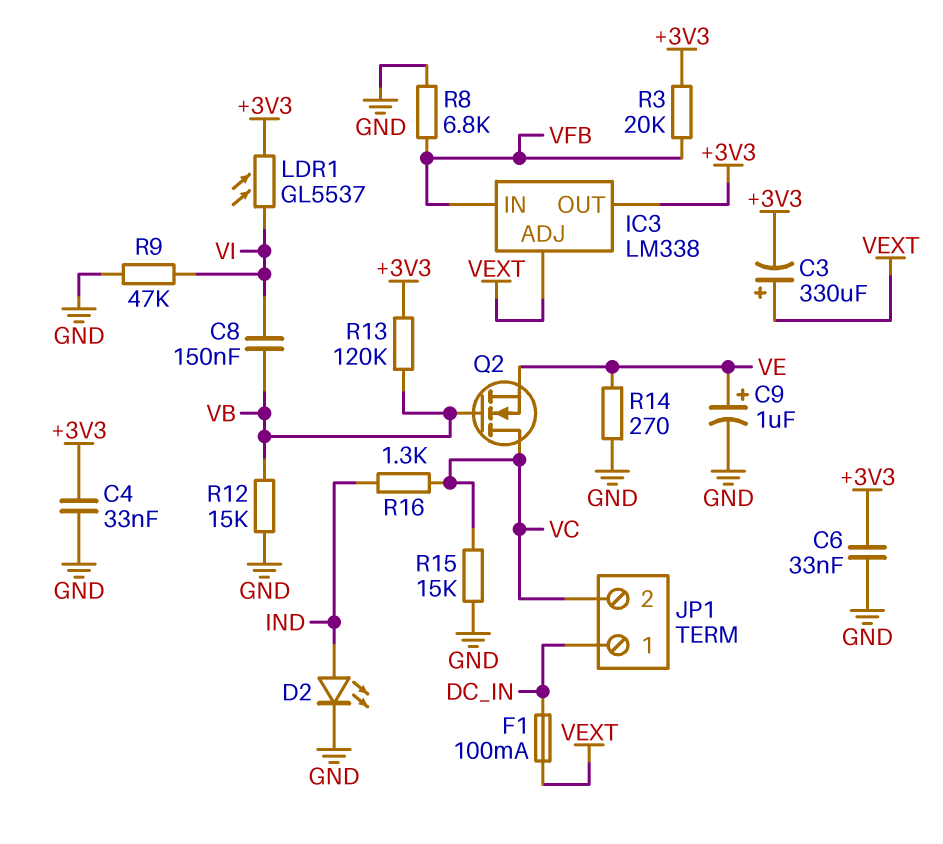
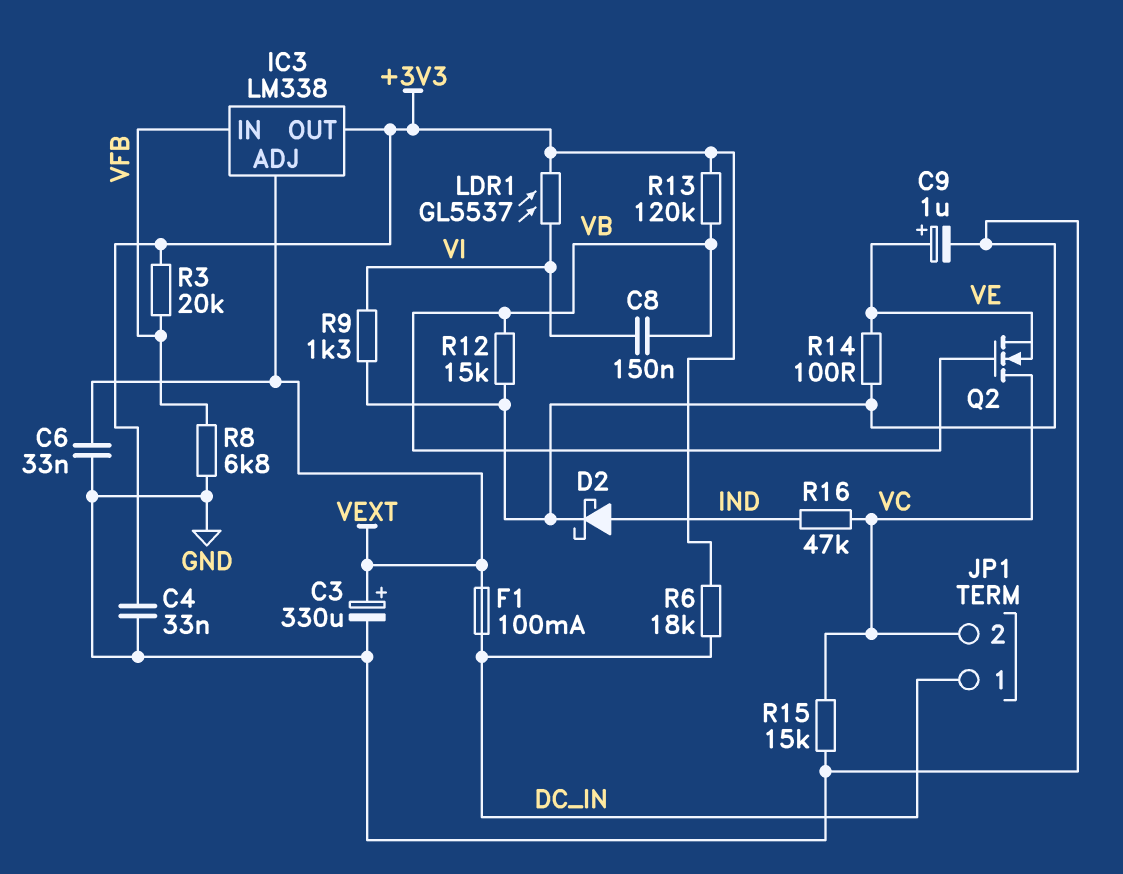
C3: 330uF (plus VEXT, minus +3V3) -> 330uF (plus VEXT, minus GND)
C6: 33nF (+3V3, GND) -> 33nF (GND, VEXT)
D2: LED (A IND, K GND) -> schottky (A IND, K GND)
R6: none -> 18k (+3V3, DC_IN)
R9: 47k (GND, VI) -> 1.3k (GND, VI)
R14: 270 (GND, VE) -> 100 (GND, VE)
R16: 1.3k (IND, VC) -> 47k (IND, VC)

